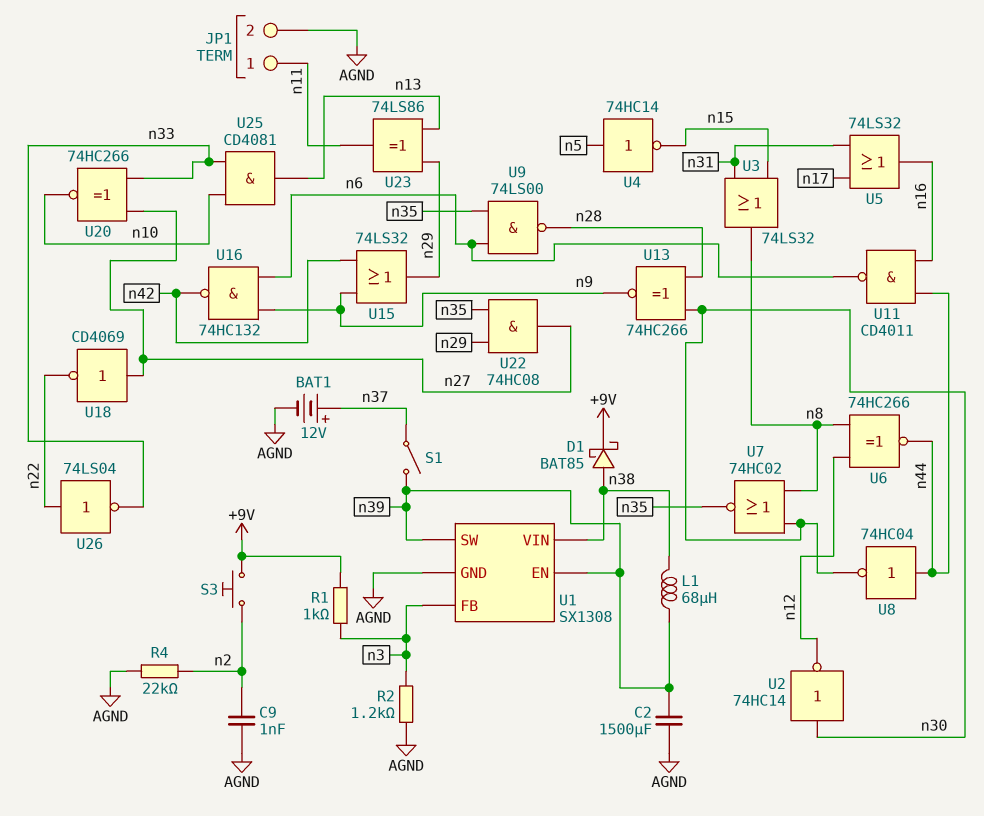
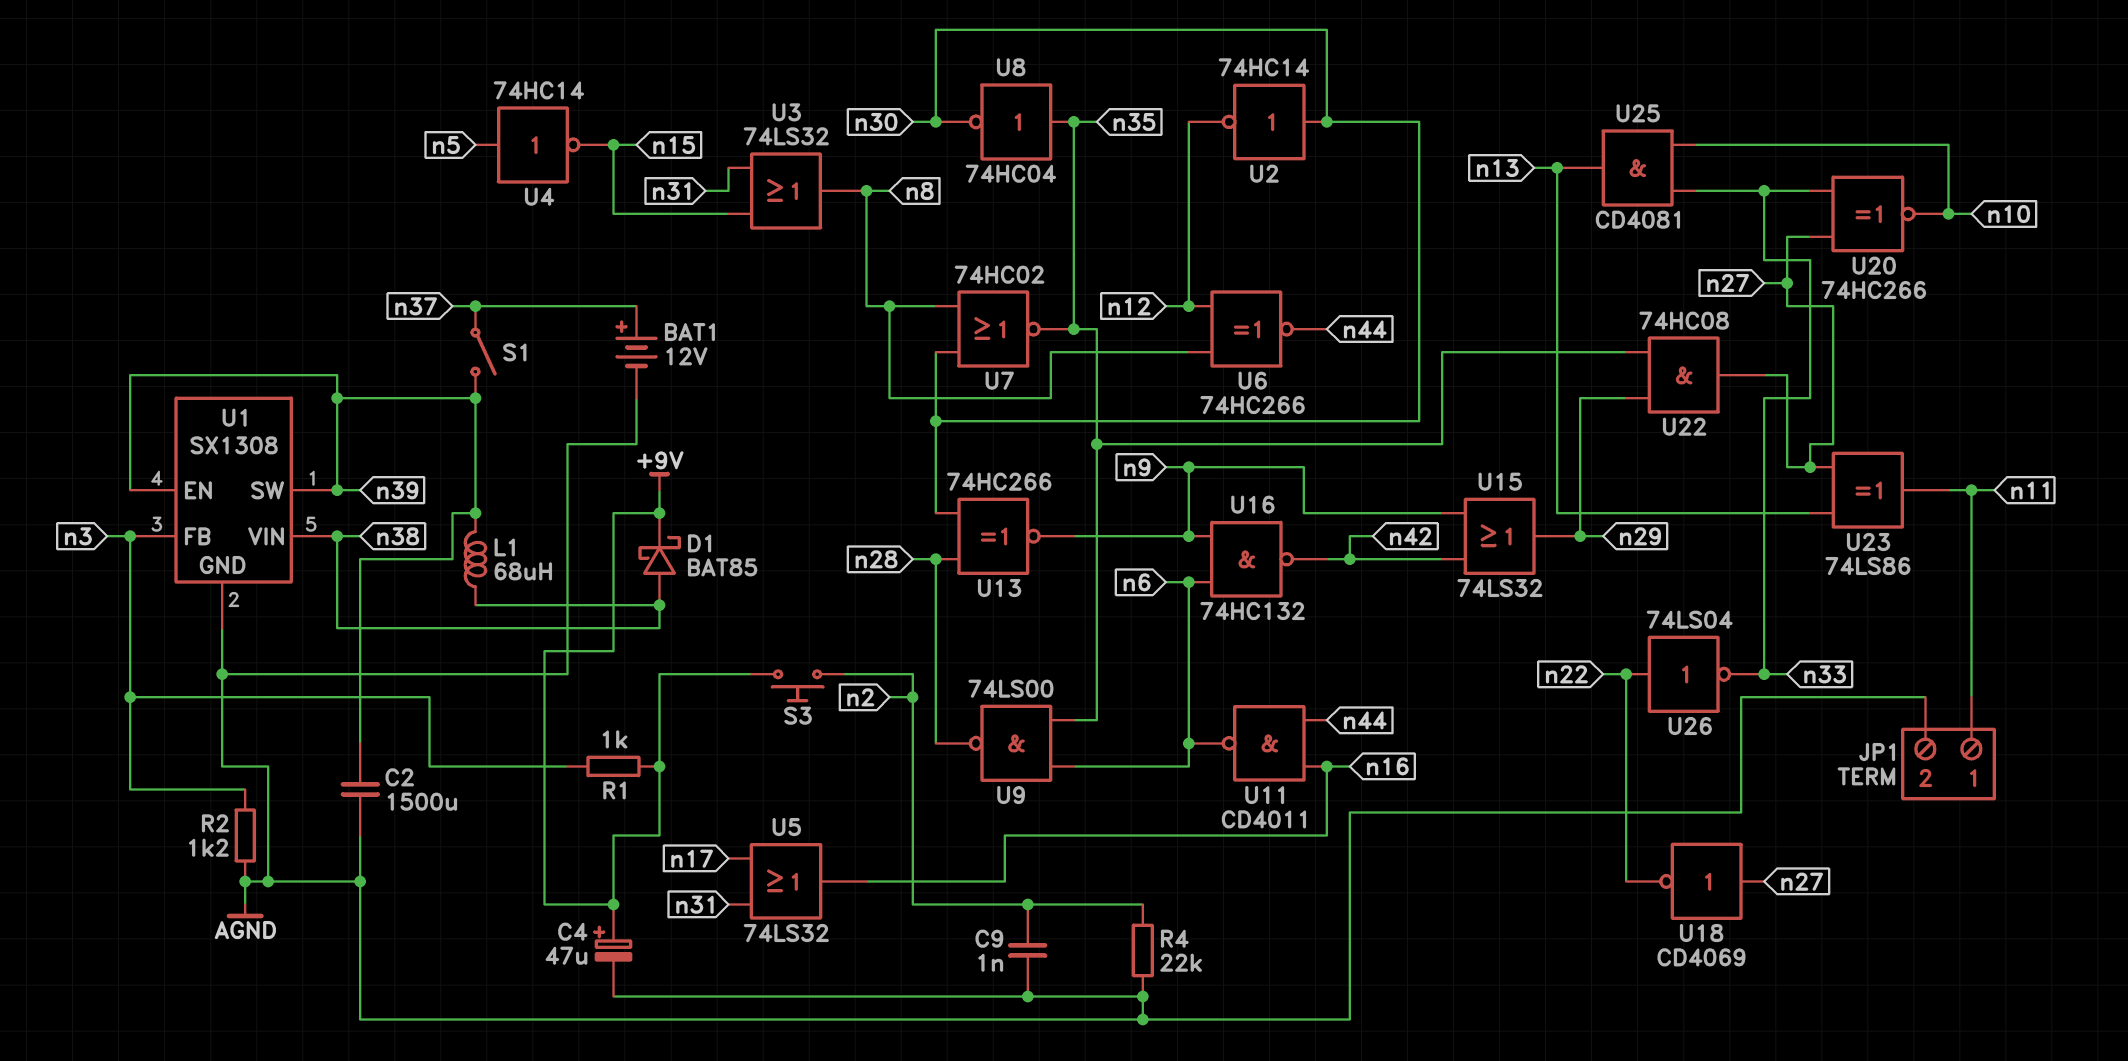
C4: none -> 47uF (plus +9V, minus AGND)
U8: NOT 74HC04 (in n44, out n30) -> NOT 74HC04 (in n35, out n30)
U23: XOR 74LS86 (in n13, in n29, out n11) -> XOR 74LS86 (in n13, in n27, out n11)

